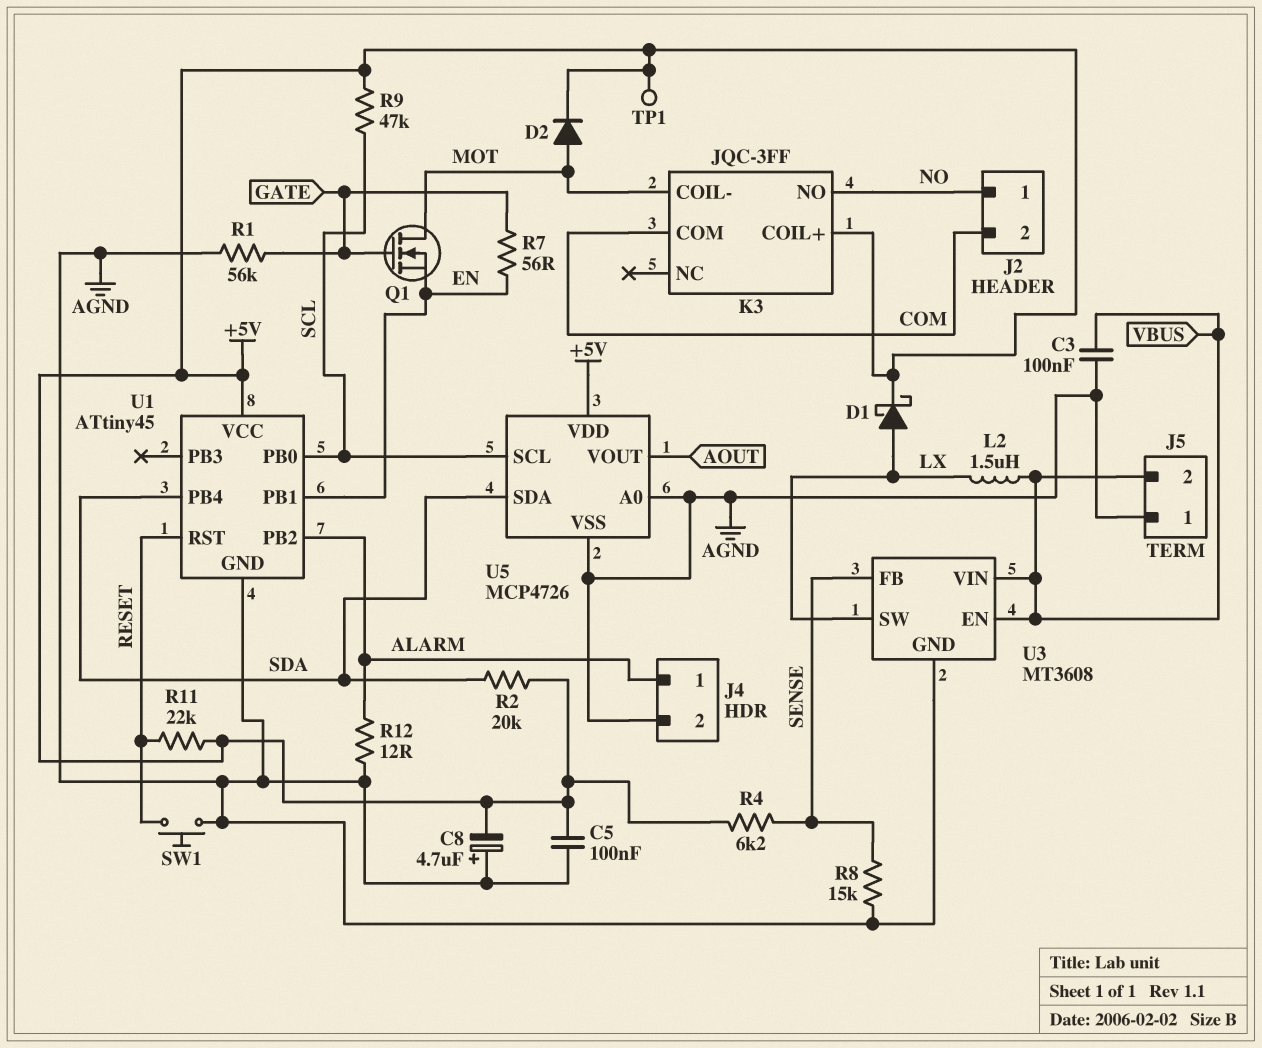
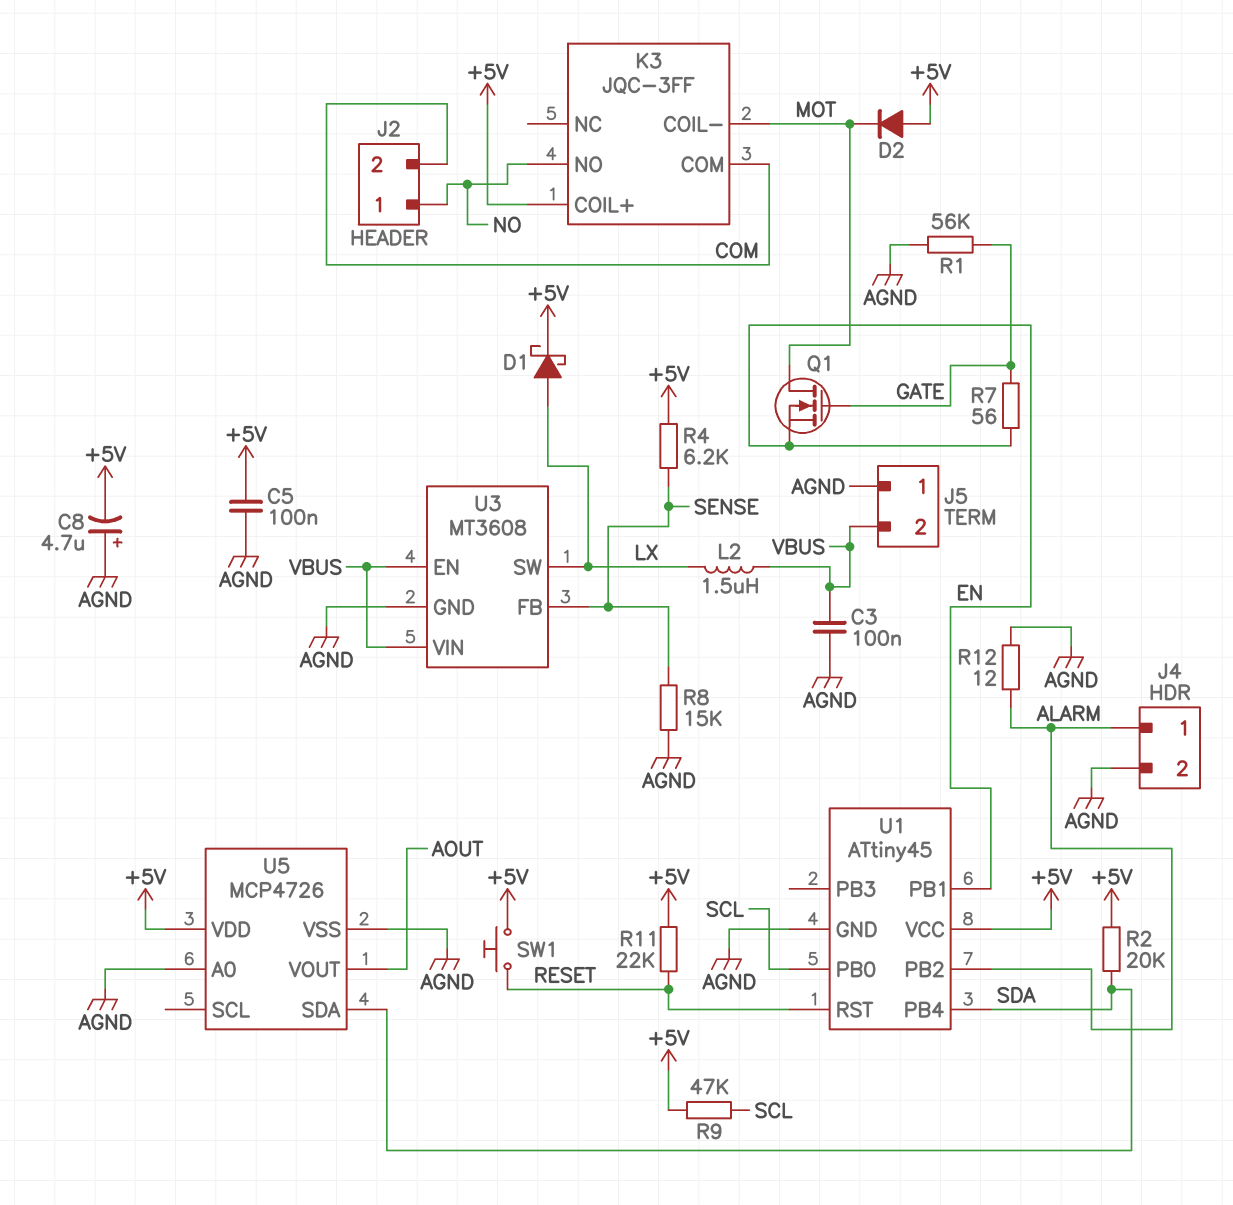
D2: diode (A MOT, K +5V) -> diode (A +5V, K MOT)
SW1: button (AGND, RESET) -> button (+5V, RESET)
TP1: test point (+5V) -> none
U5 pin SCL: SCL -> none

